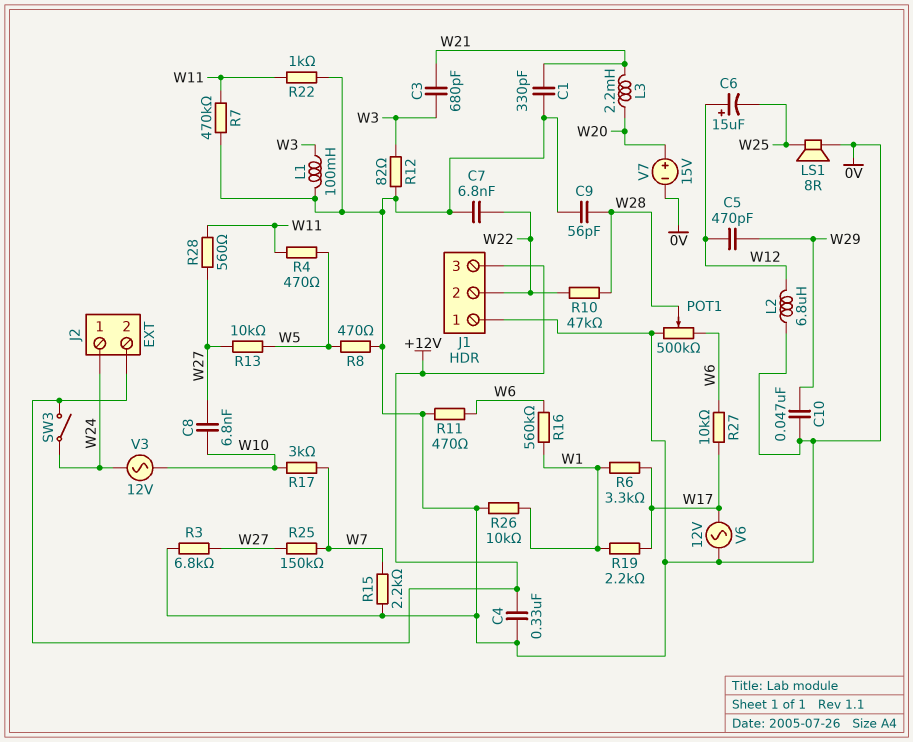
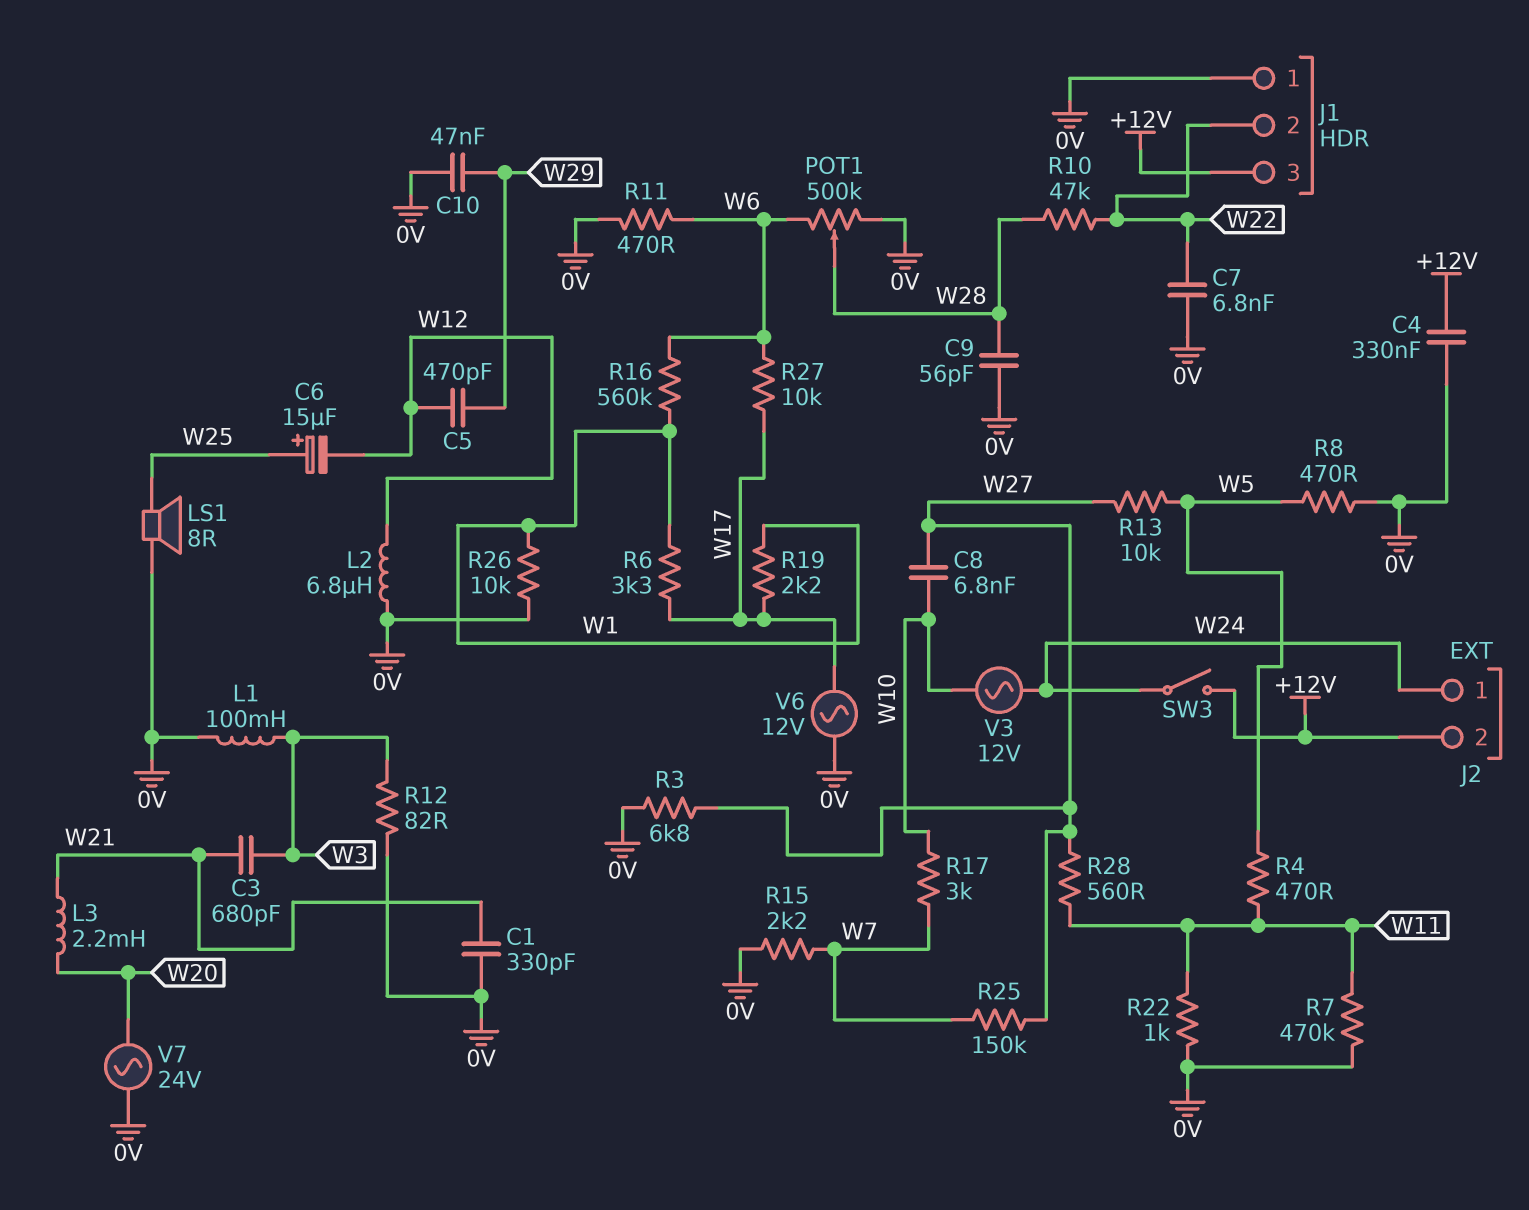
C6: 15uF (plus W12, minus W25) -> 15uF (plus W25, minus W12)
V7: 15V (plus W20, minus 0V) -> AC 24V (0V, W20)

